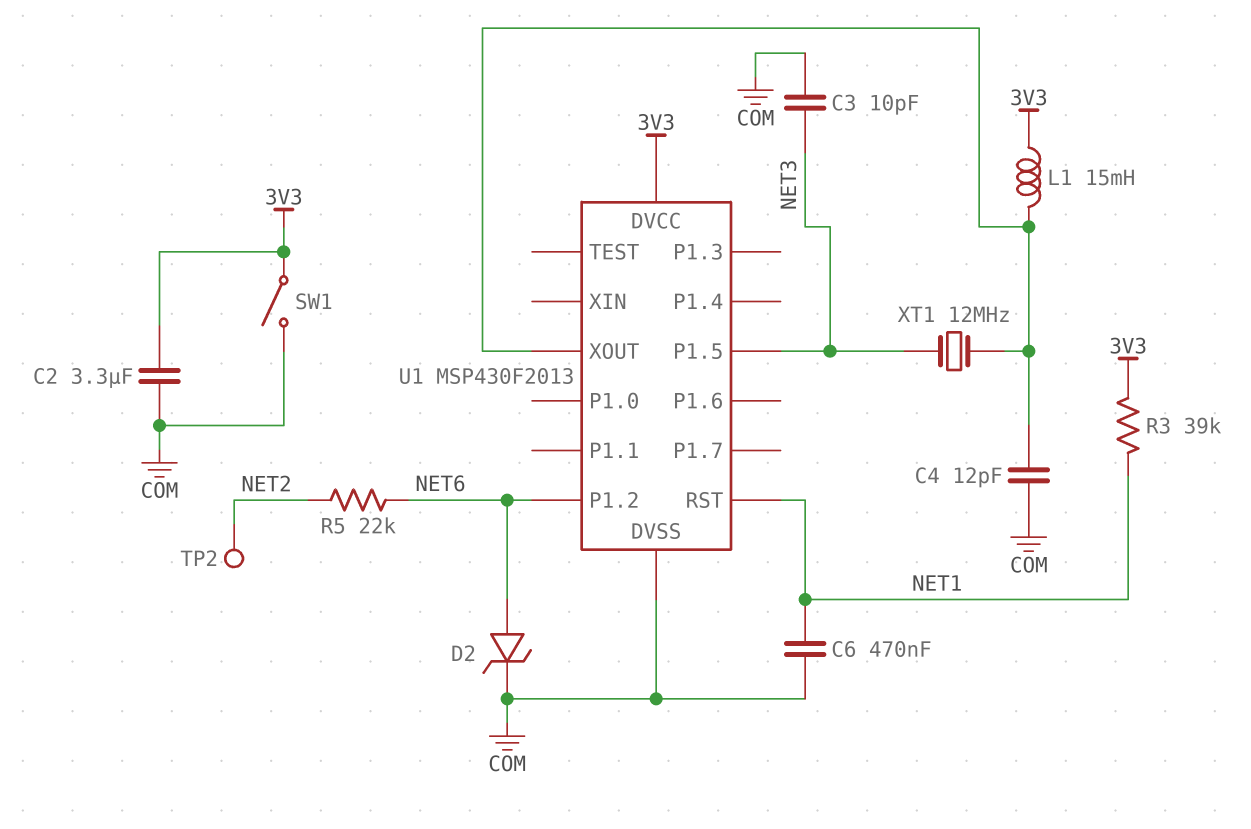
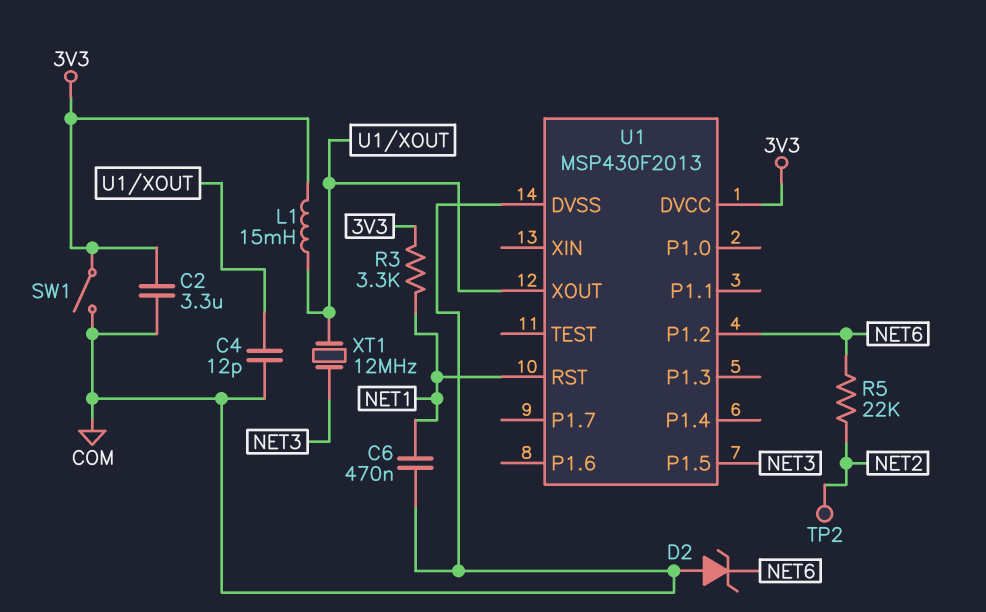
C3: 10pF (COM, NET3) -> none
D2: zener (A NET6, K COM) -> zener (A COM, K NET6)
R3: 39k (3V3, NET1) -> 3.3k (3V3, NET1)

